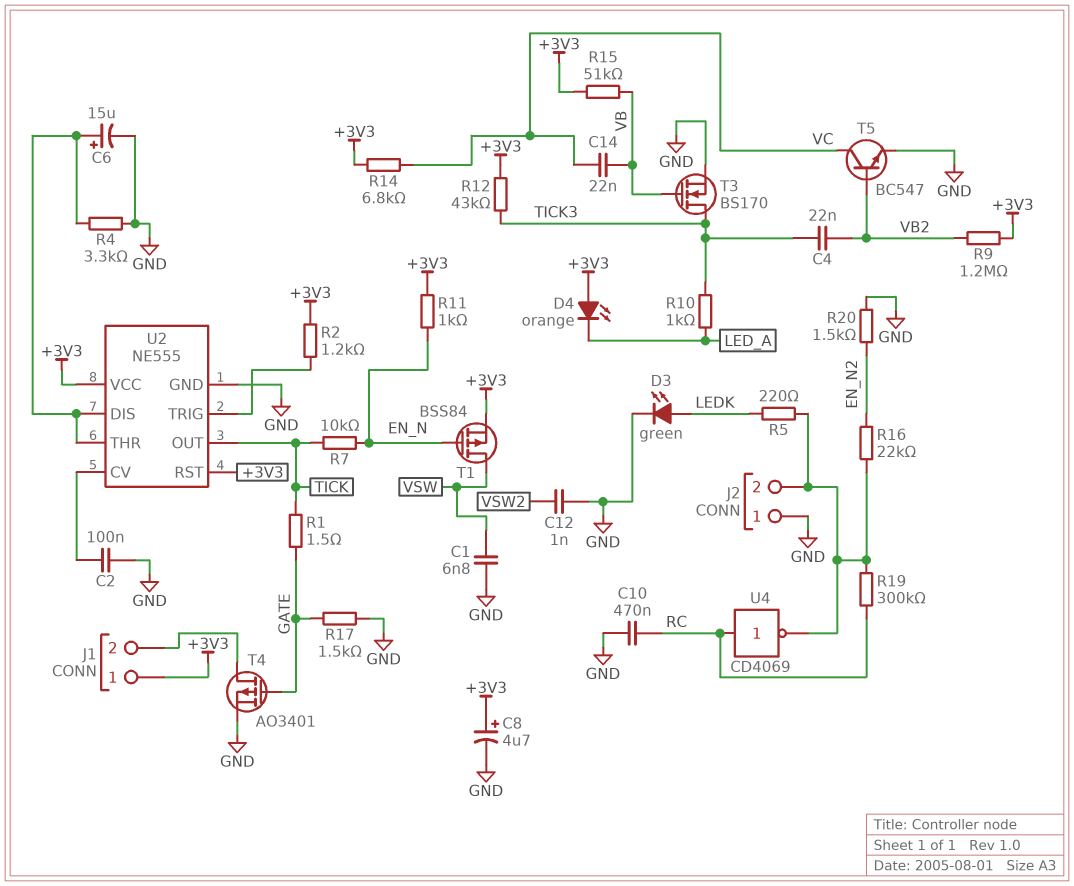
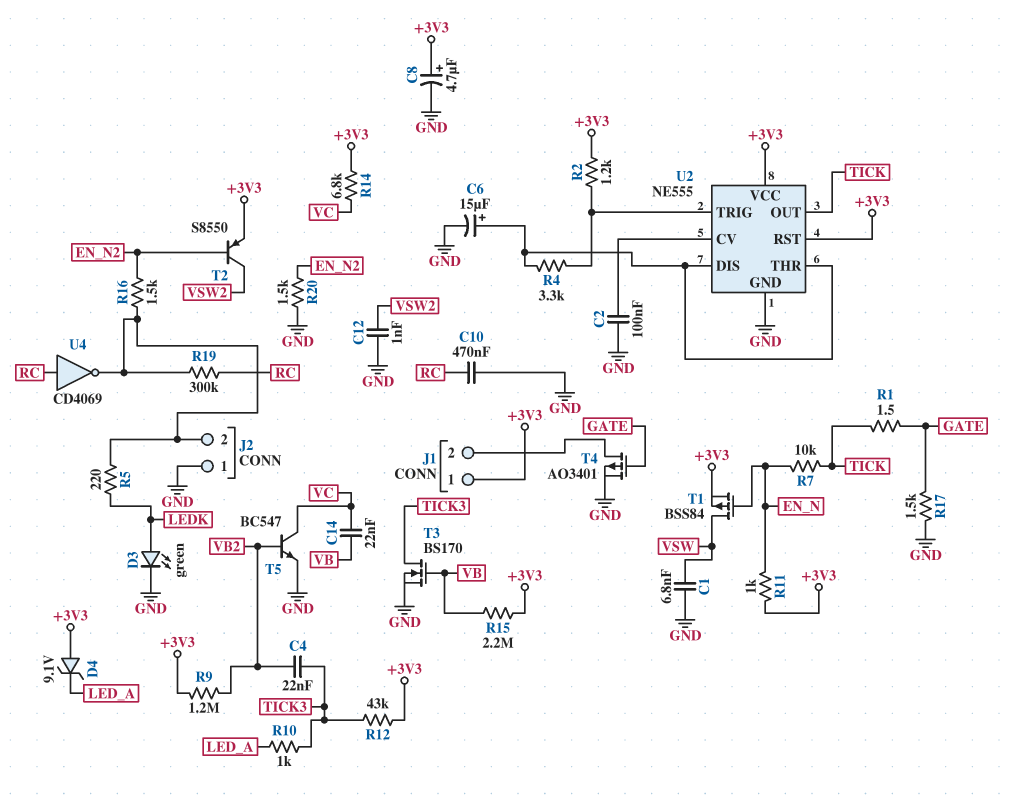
D4: LED orange (A +3V3, K LED_A) -> zener 9.1V (A +3V3, K LED_A)
R4: 3.3k (GND, U2/DIS) -> 3.3k (U2/DIS, U2/TRIG)
R15: 51k (+3V3, VB) -> 2.2M (+3V3, VB)
R16: 22k (EN_N2, J2/2) -> 1.5k (EN_N2, J2/2)
T2: none -> PNP S8550 (B EN_N2, C VSW2, E +3V3)

